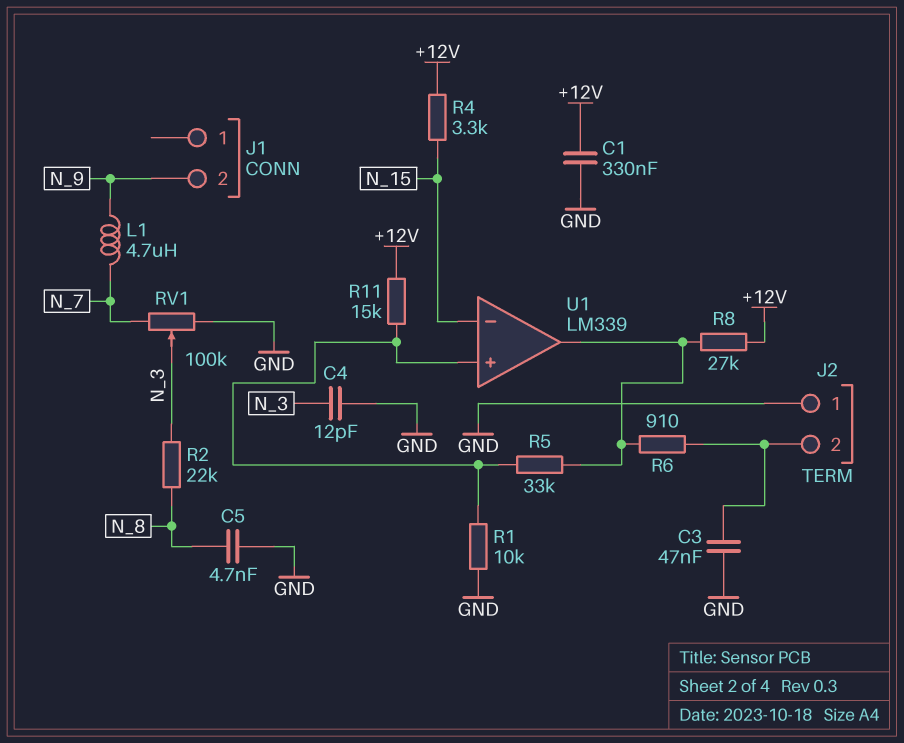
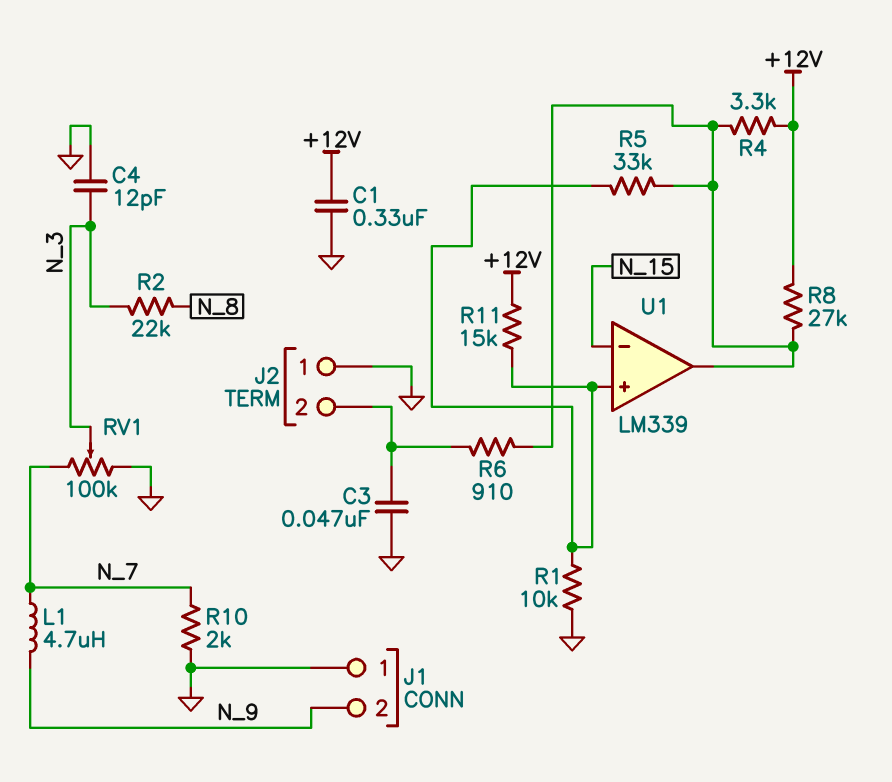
C5: 4.7nF (GND, N_8) -> none
J1 pin 1: none -> GND
R4: 3.3k (+12V, N_15) -> 3.3k (+12V, U1/out)
R10: none -> 2k (GND, N_7)

